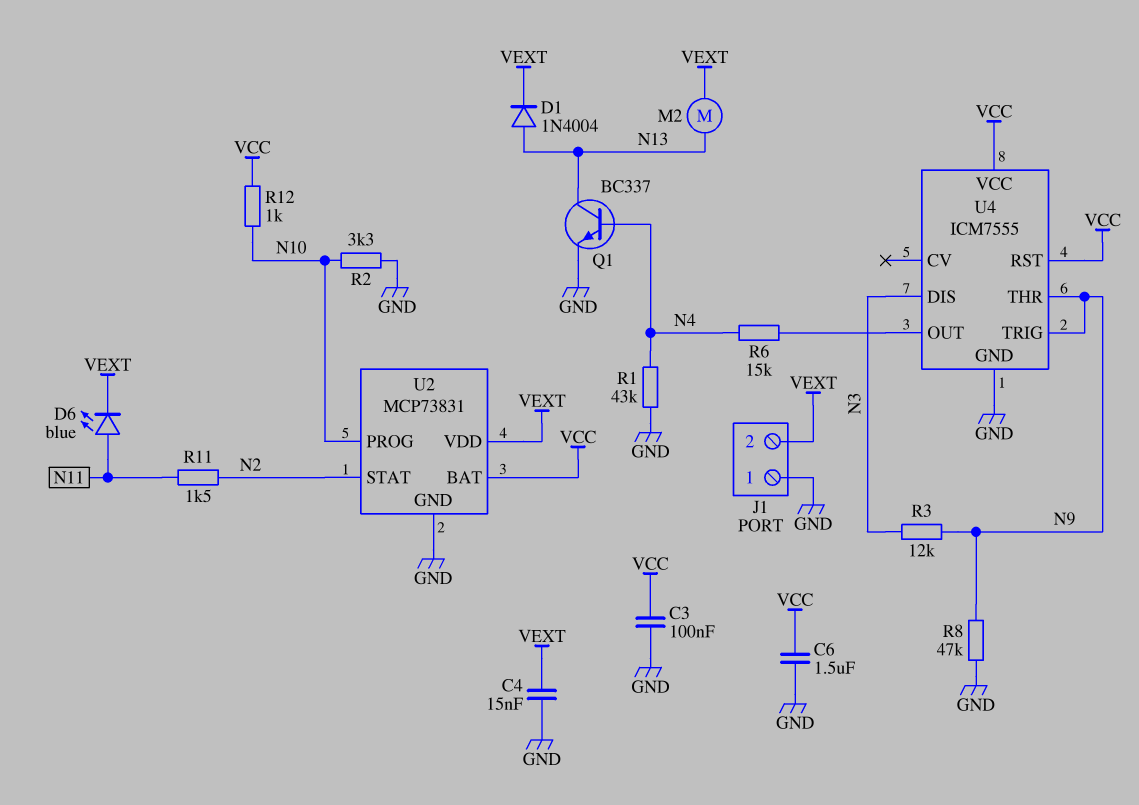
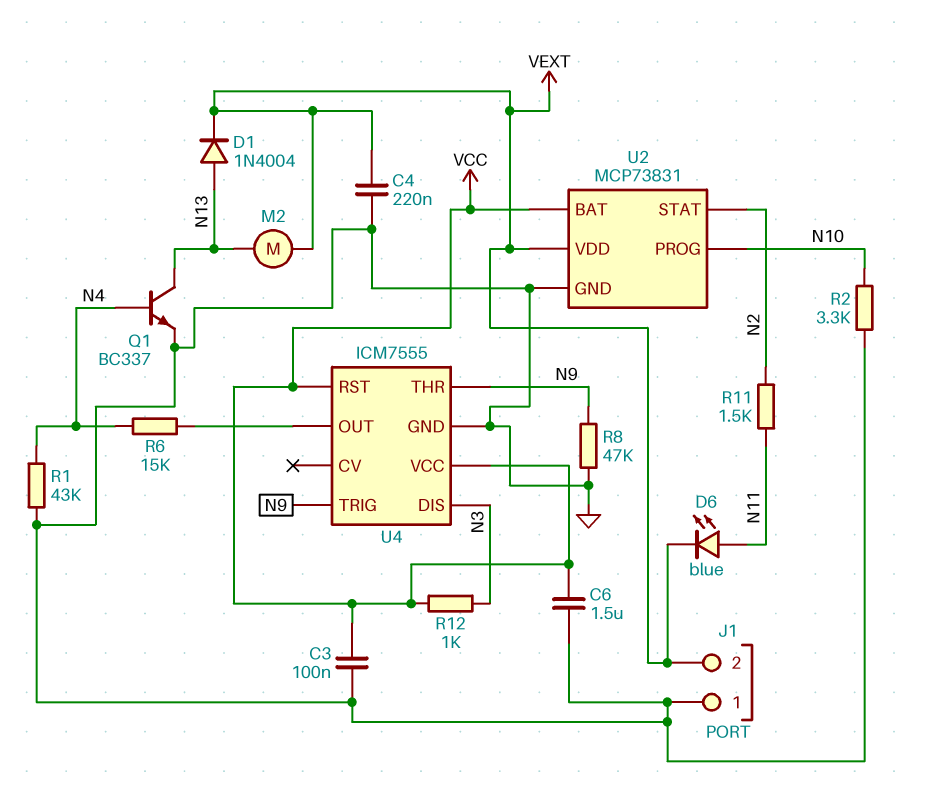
C4: 15nF (GND, VEXT) -> 220nF (GND, VEXT)
R3: 12k (N3, N9) -> none
R12: 1k (N10, VCC) -> 1k (N3, VCC)

